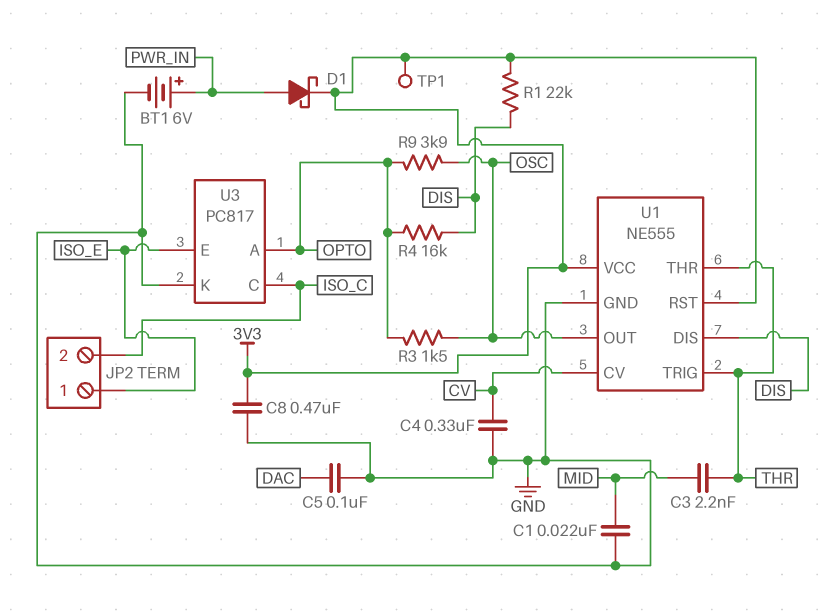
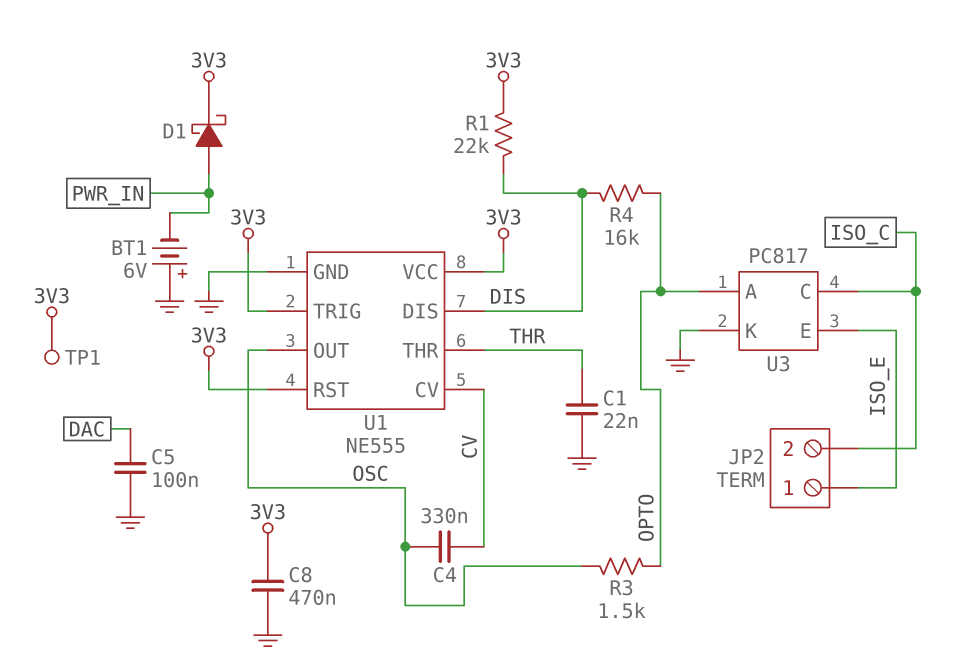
BT1: 6V (plus PWR_IN, minus GND) -> 6V (plus GND, minus PWR_IN)
C1: 22nF (GND, MID) -> 22nF (GND, THR)
C3: 2.2nF (MID, THR) -> none
C4: 330nF (CV, GND) -> 330nF (CV, OSC)
R9: 3.9k (OPTO, OSC) -> none
U1 pin TRIG: THR -> 3V3

